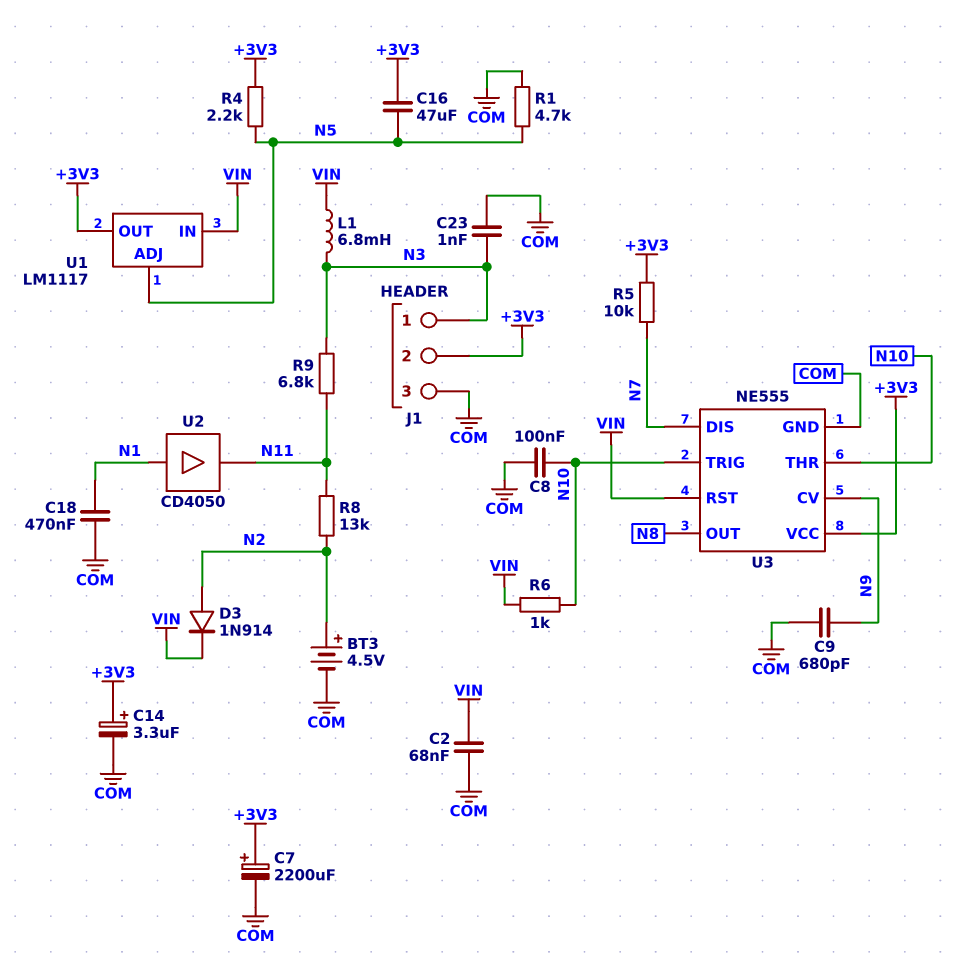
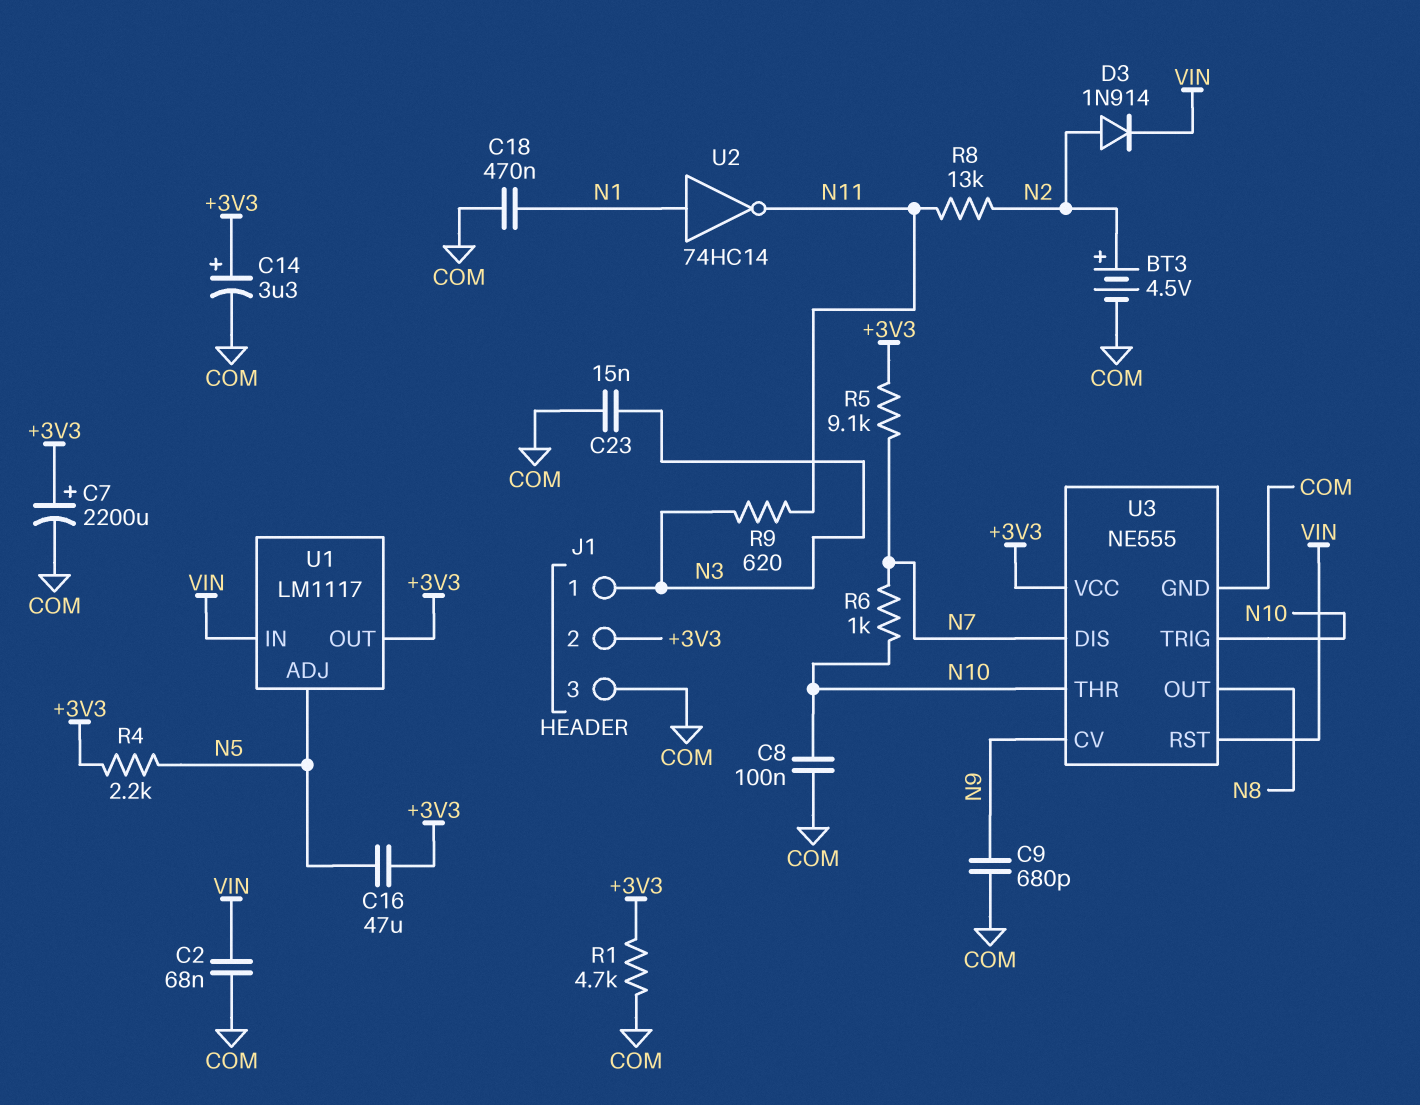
C23: 1nF (COM, N3) -> 15nF (COM, N3)
L1: 6.8mH (N3, VIN) -> none
R1: 4.7k (COM, N5) -> 4.7k (+3V3, COM)
R5: 10k (+3V3, N7) -> 9.1k (+3V3, N7)
R6: 1k (N10, VIN) -> 1k (N7, N10)
R9: 6.8k (N3, N11) -> 620 (N3, N11)
U2: buffer CD4050 (in N1, out N11) -> NOT 74HC14 (in N1, out N11)

